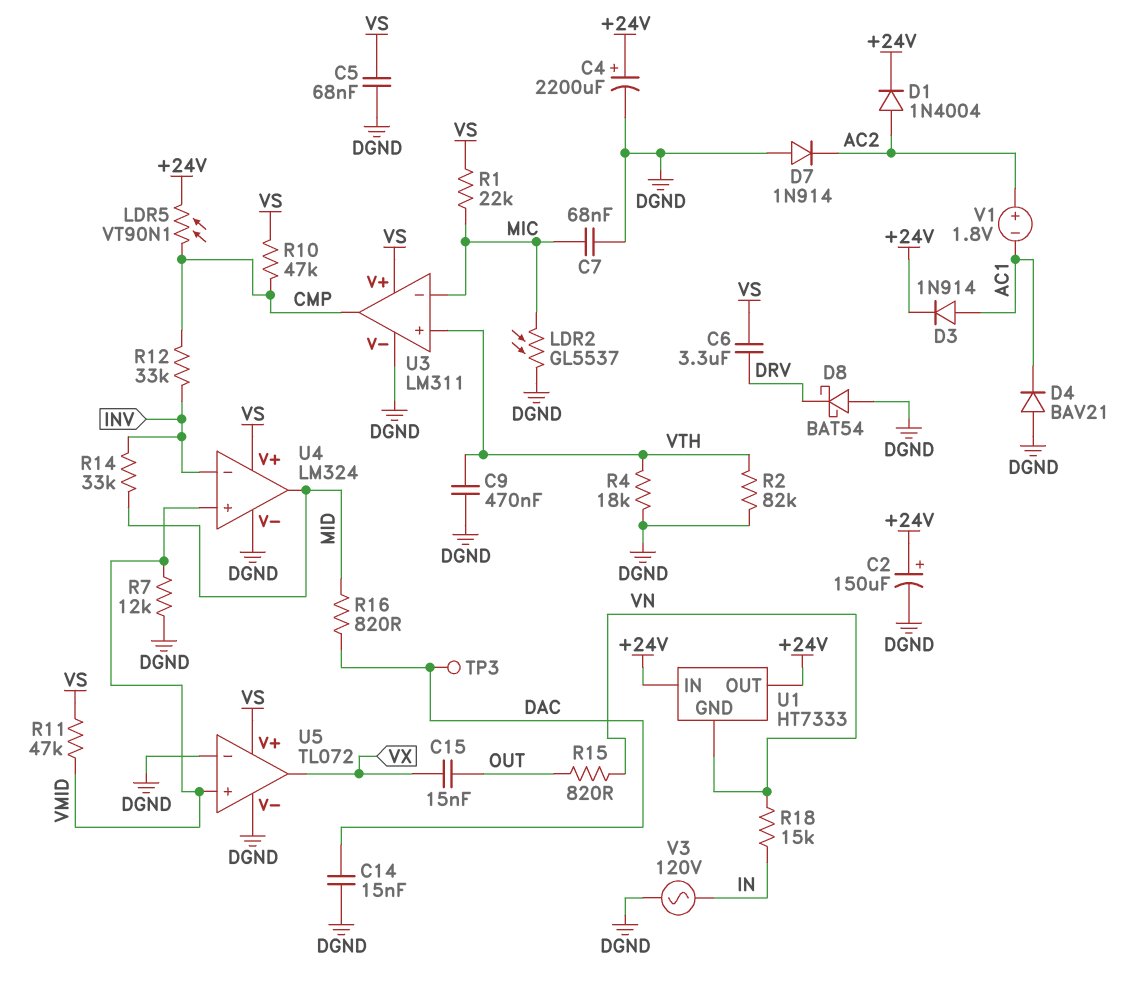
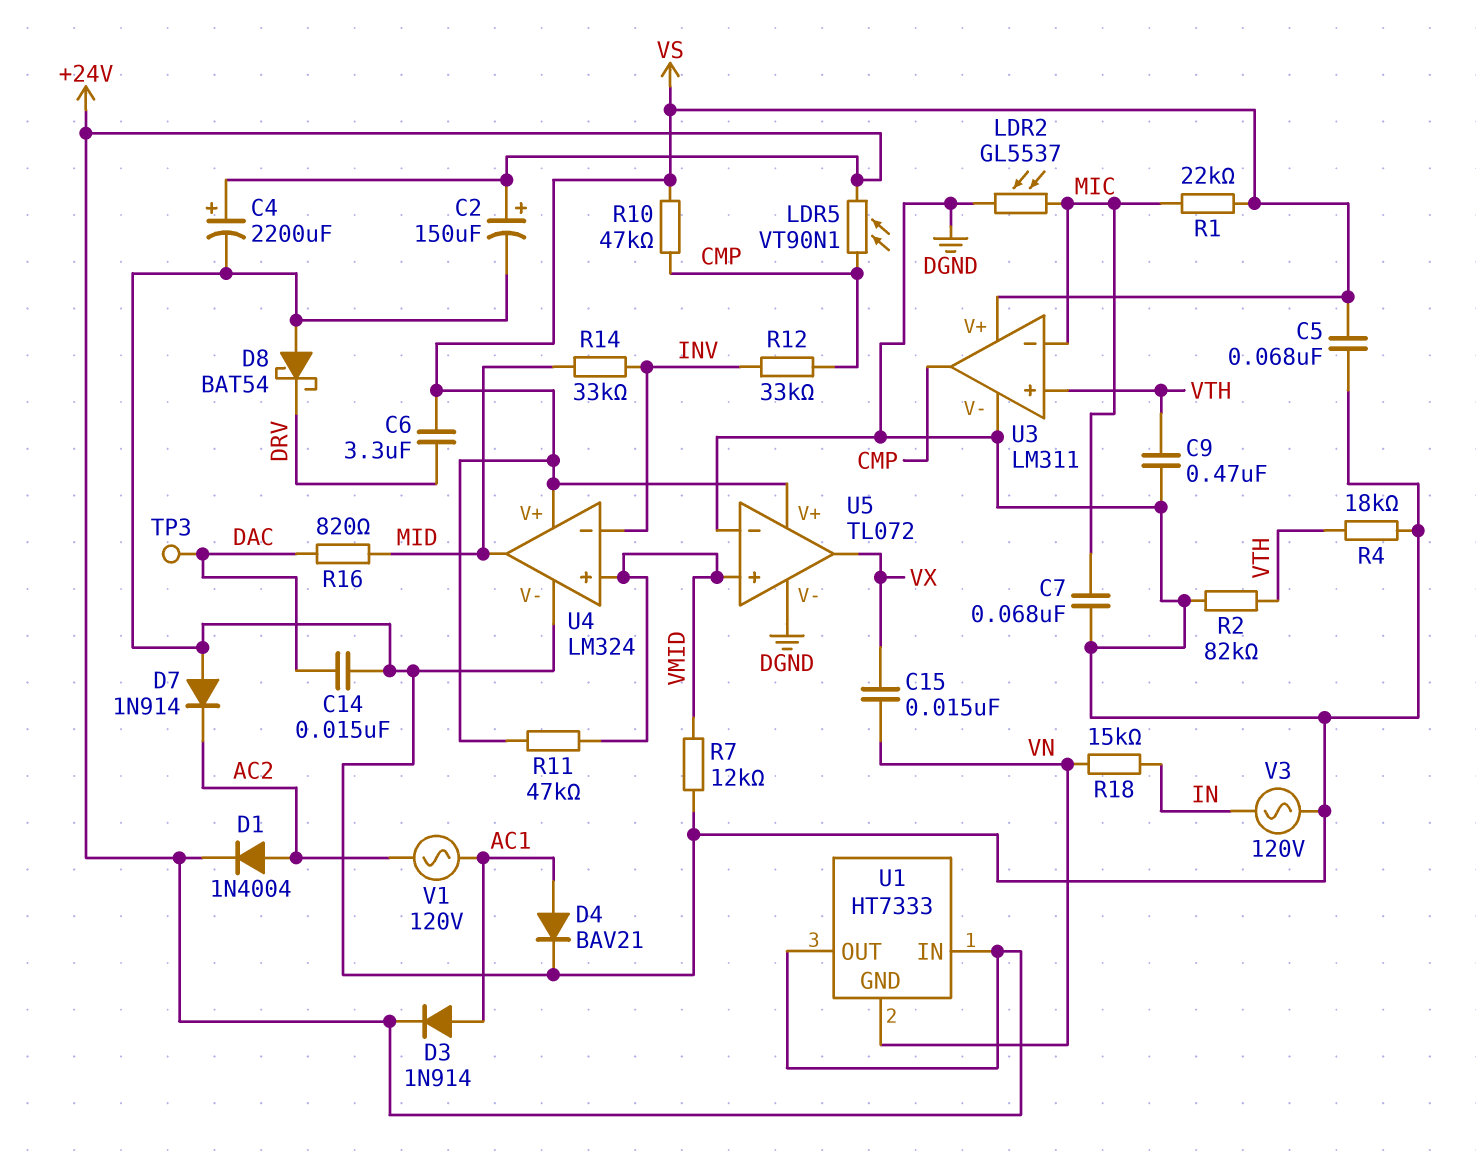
C15: 15nF (OUT, VX) -> 15nF (VN, VX)
D4: diode BAV21 (A DGND, K AC1) -> diode BAV21 (A AC1, K DGND)
R15: 820 (OUT, VN) -> none
V1: 1.8V (plus AC2, minus AC1) -> AC 120V (AC1, AC2)

